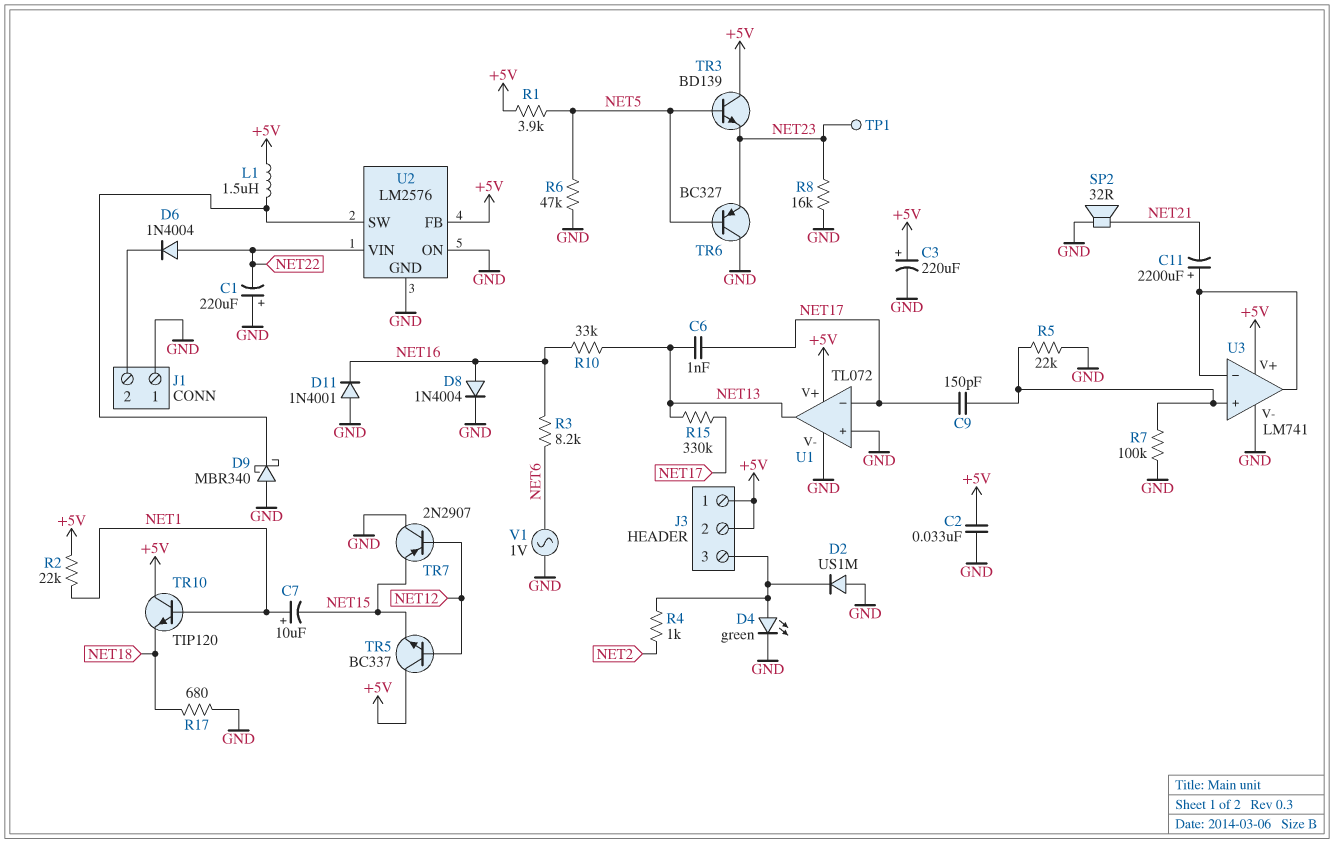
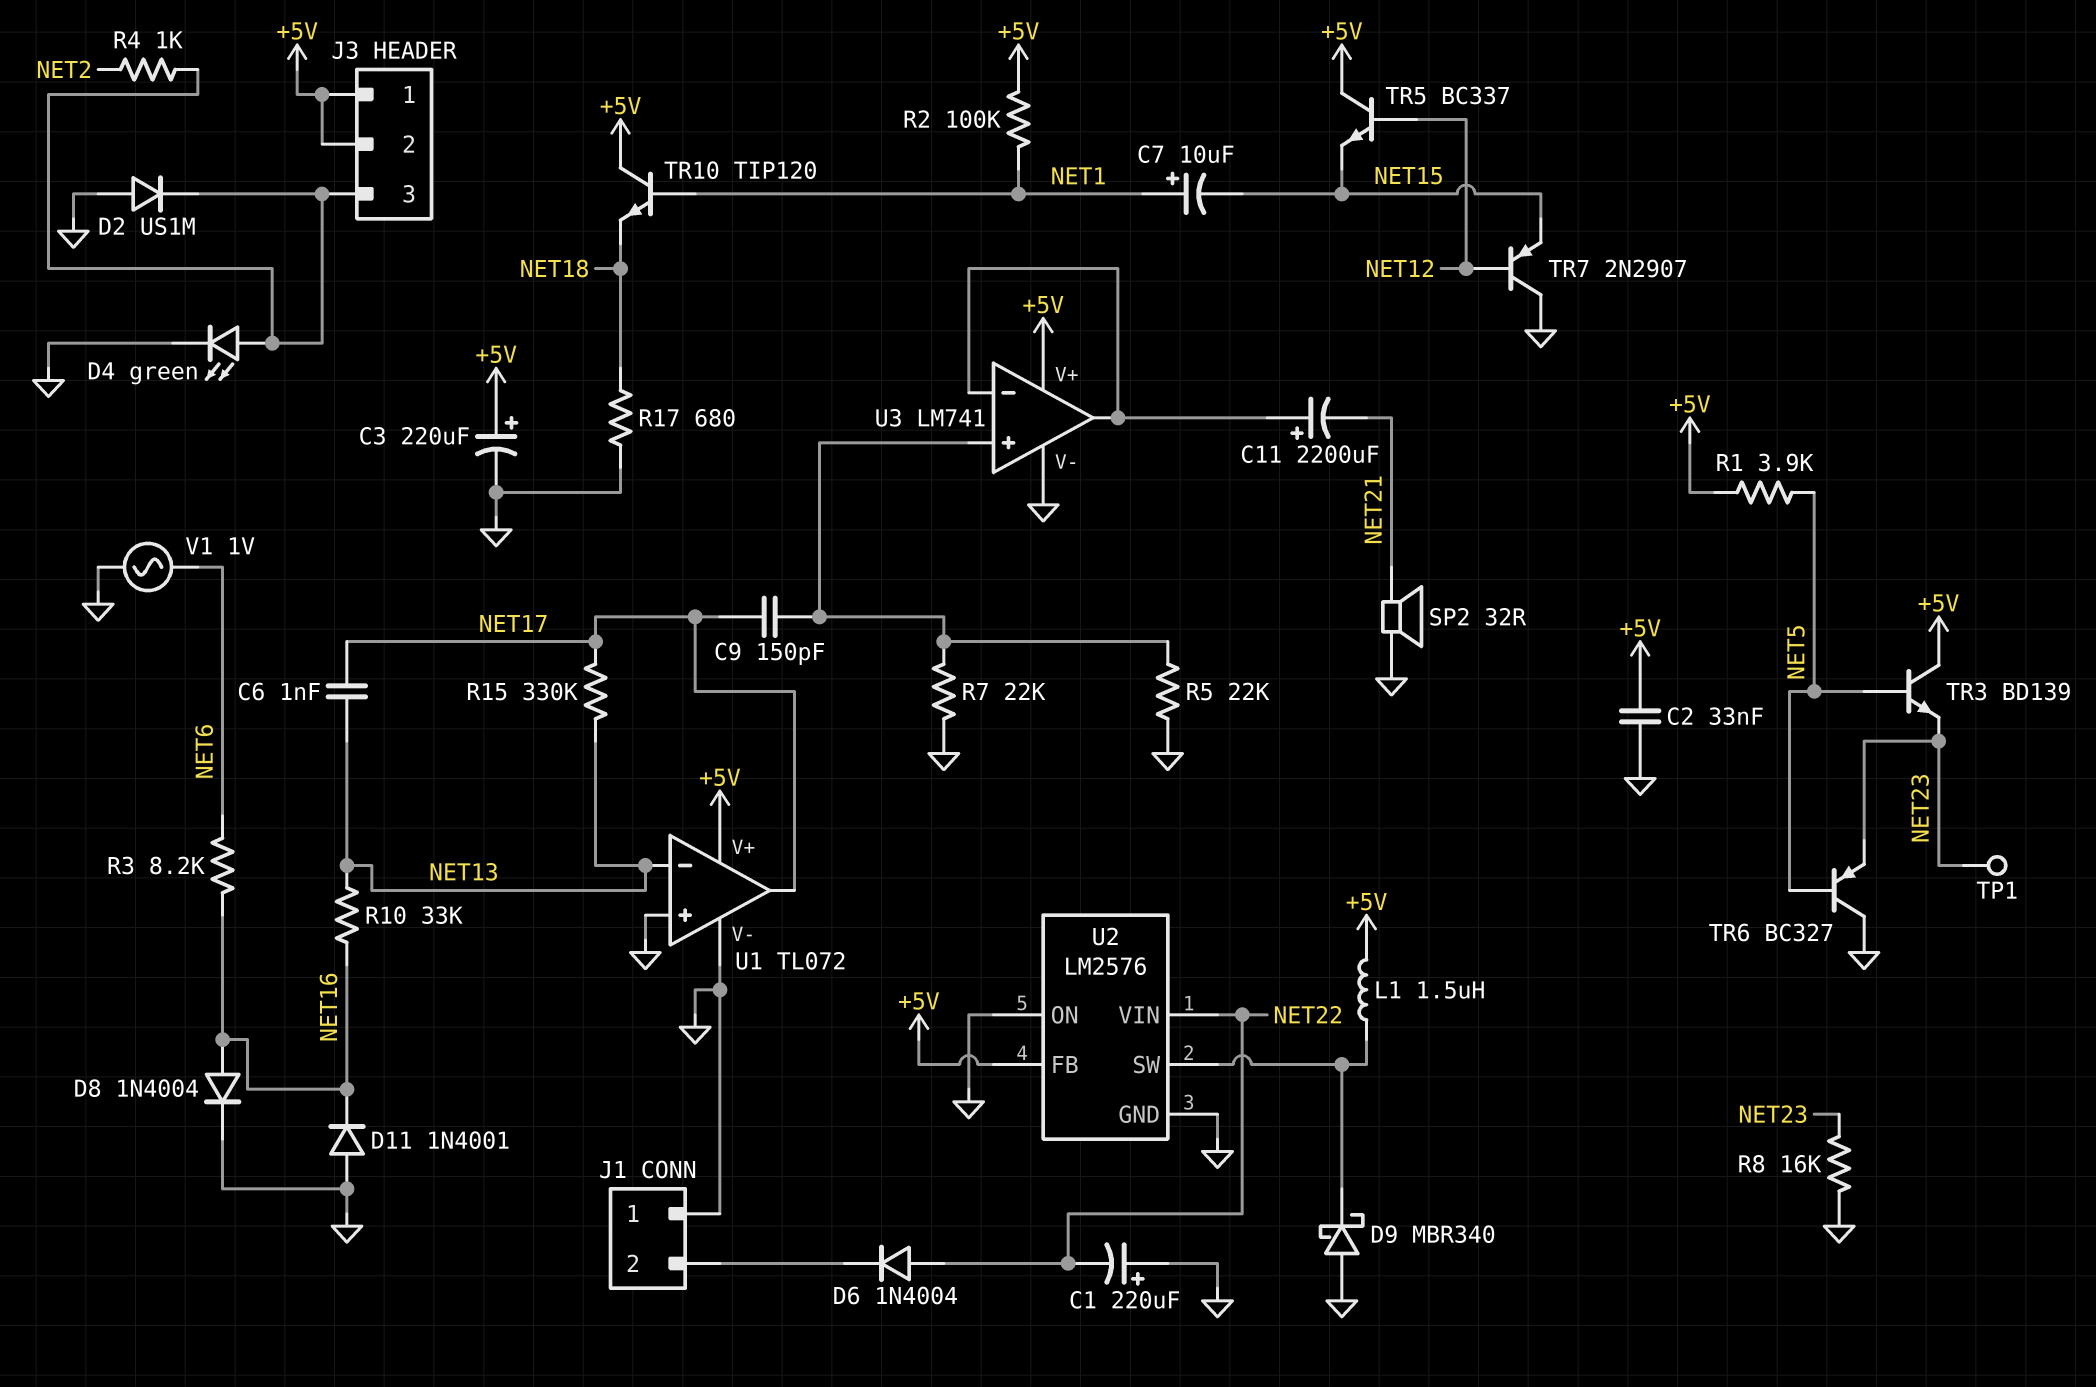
R2: 22k (+5V, NET1) -> 100k (+5V, NET1)
R6: 47k (GND, NET5) -> none
R7: 100k (GND, U3/in+) -> 22k (GND, U3/in+)
U1 pin in-: NET17 -> NET13
U1 pin out: NET13 -> NET17

